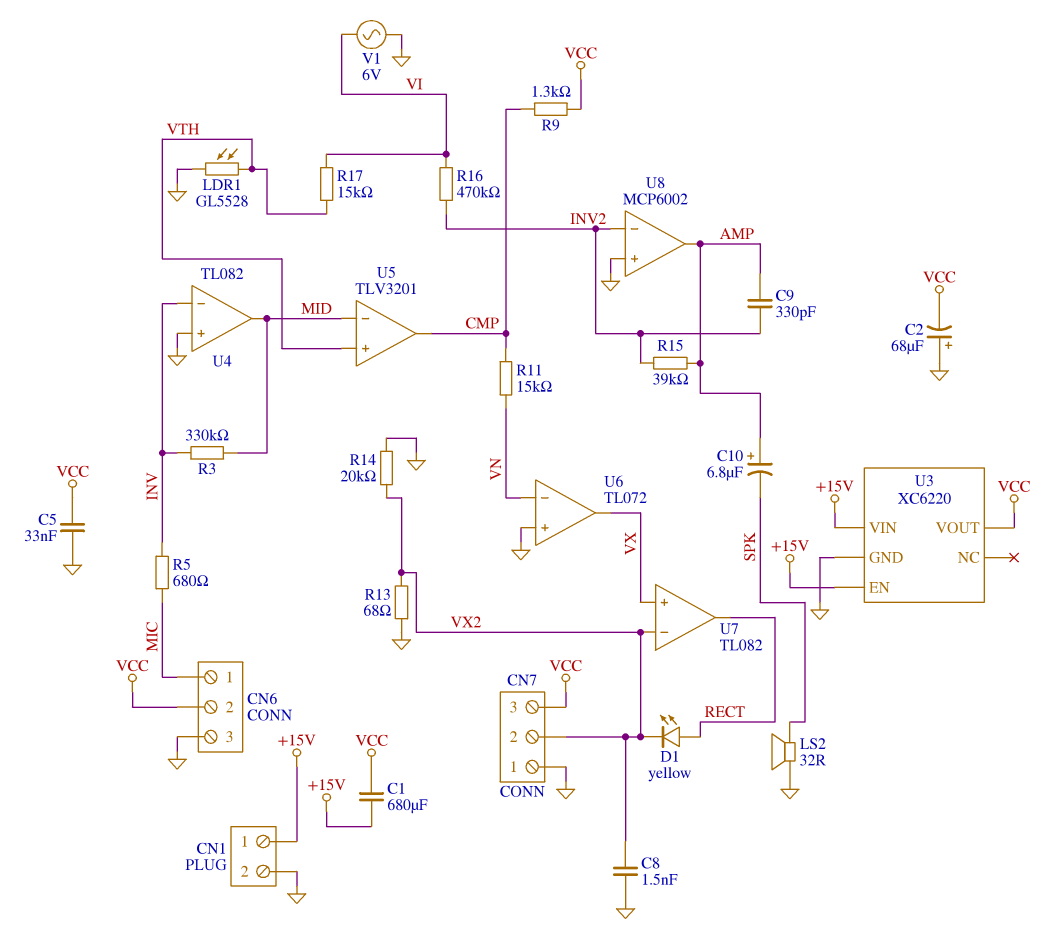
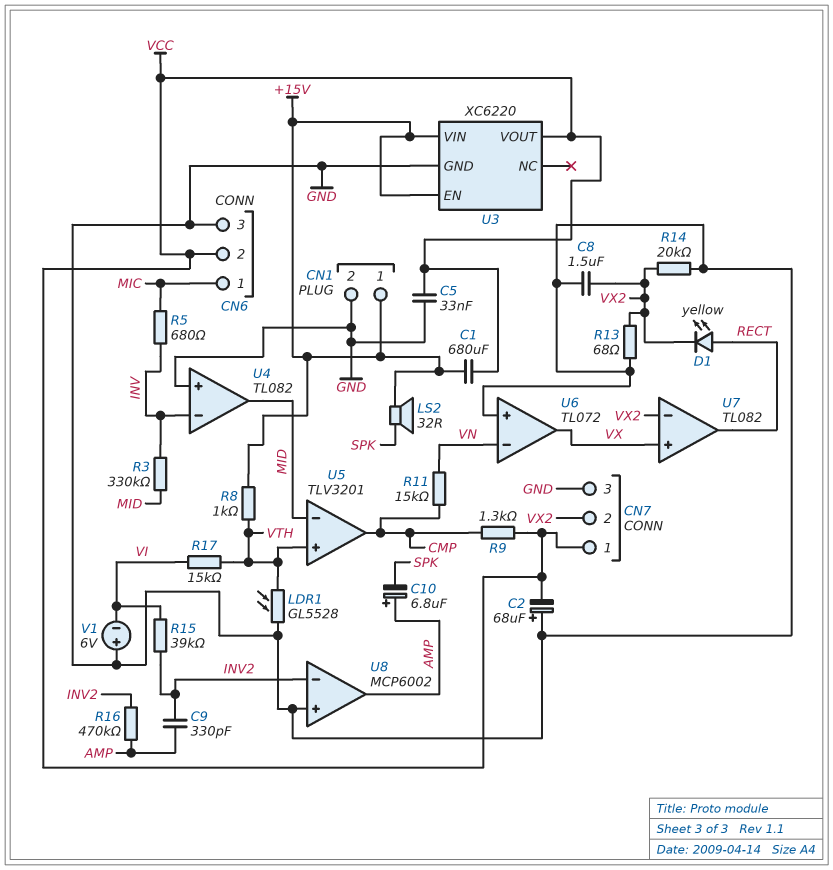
C8: 1.5nF (GND, VX2) -> 1.5uF (GND, VX2)
CN7 pin 1: GND -> VCC
CN7 pin 3: VCC -> GND
LS2: speaker 32R (GND, SPK) -> speaker 32R (+15V, SPK)
R8: none -> 1k (+15V, VTH)
R15: 39k (AMP, INV2) -> 39k (INV2, VI)
R16: 470k (INV2, VI) -> 470k (AMP, INV2)
V1: AC 6V (GND, VI) -> 6V (plus GND, minus VI)

